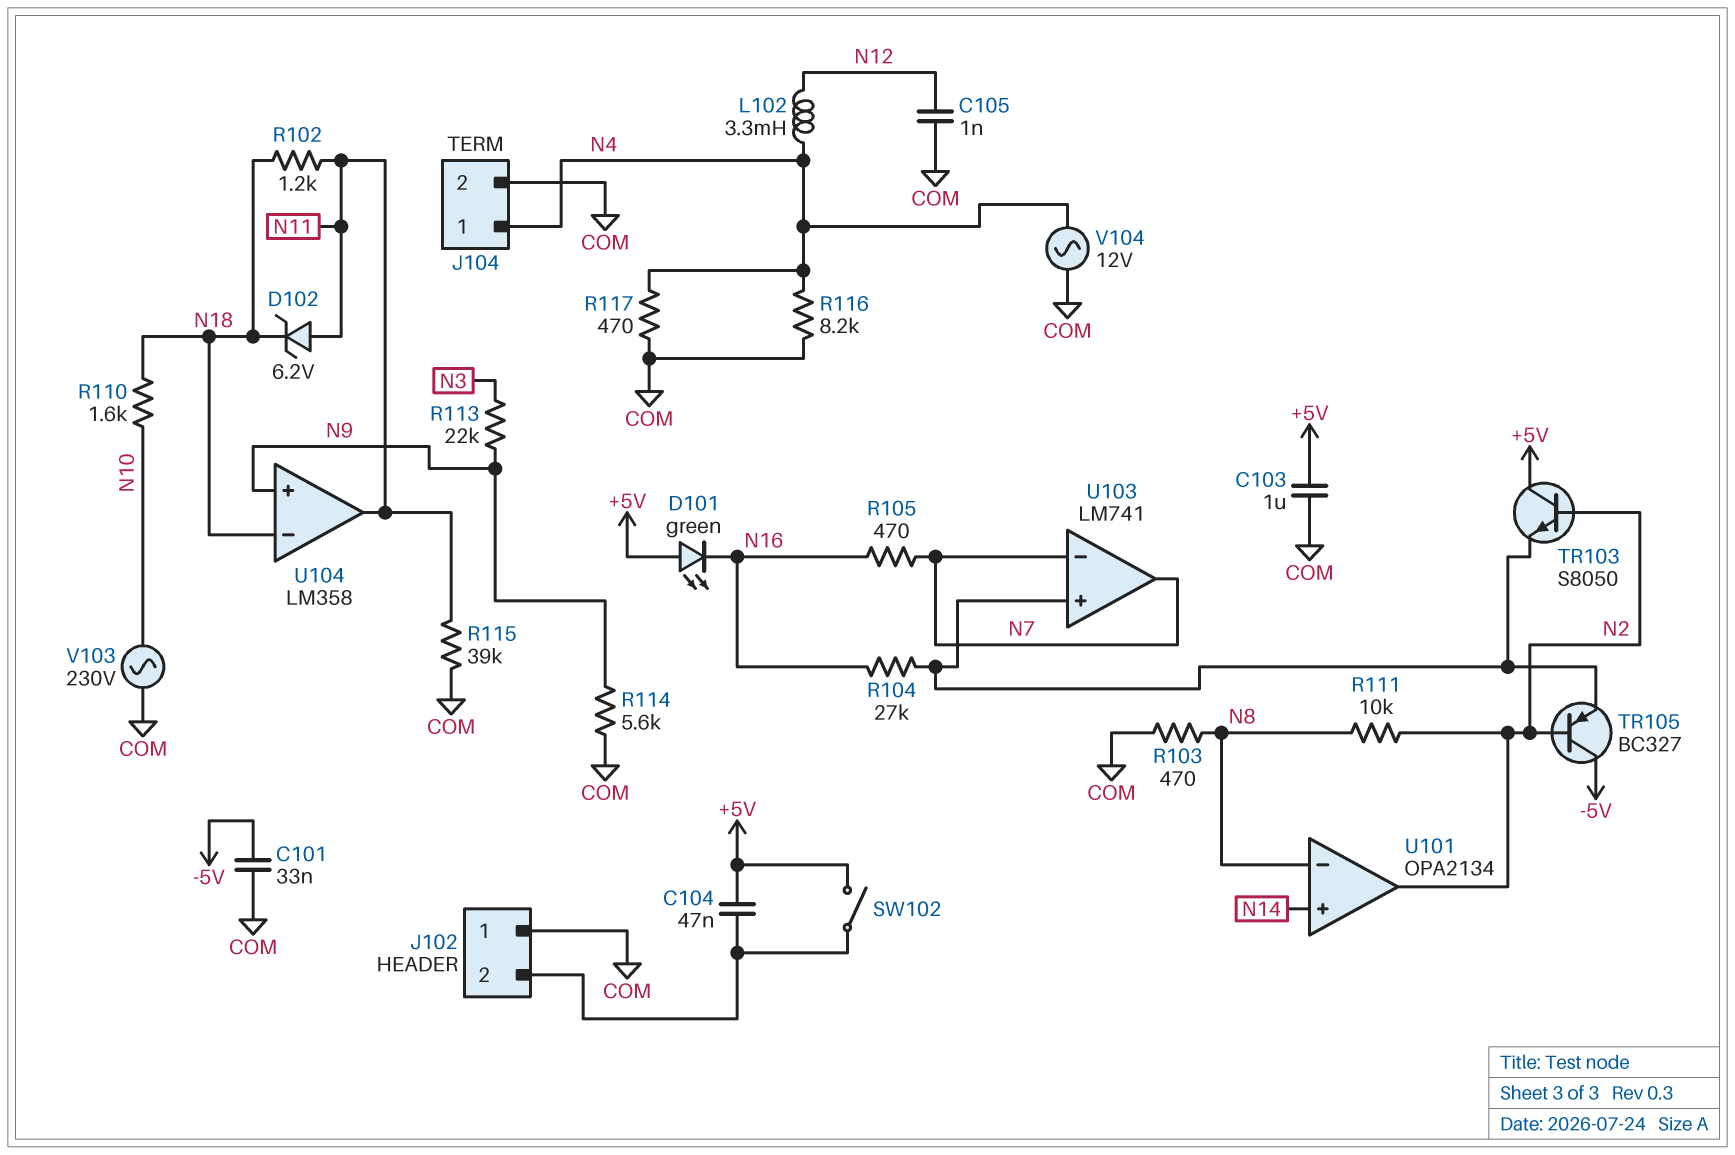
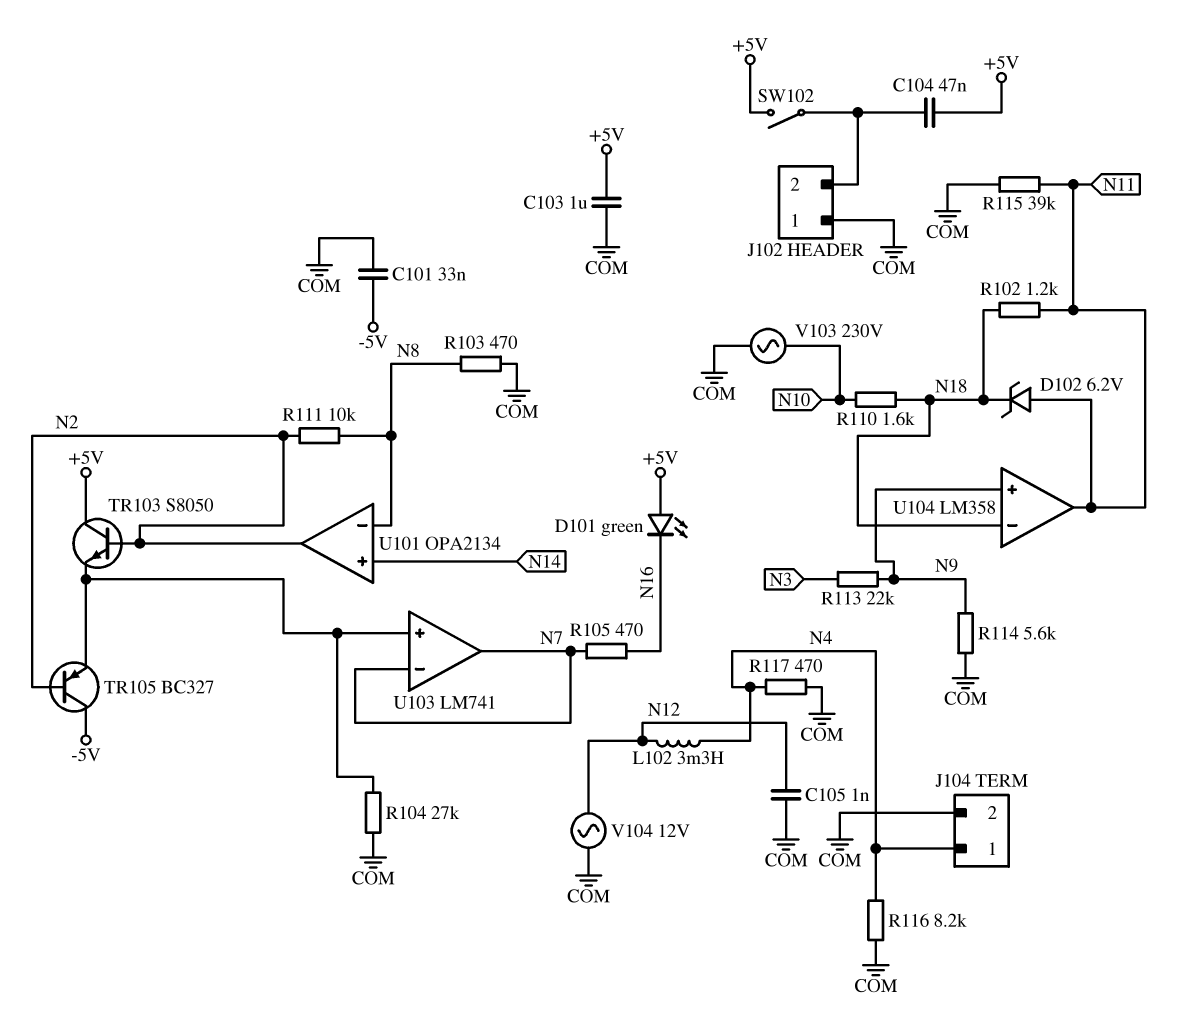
R104: 27k (N16, U103/in+) -> 27k (COM, U103/in+)
V104: AC 12V (COM, N4) -> AC 12V (COM, N12)

